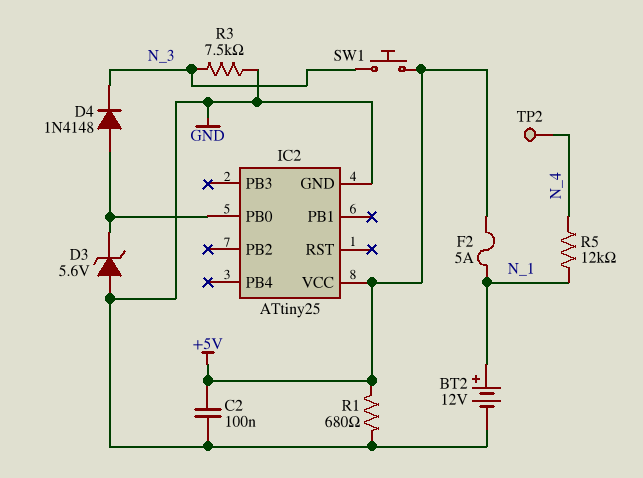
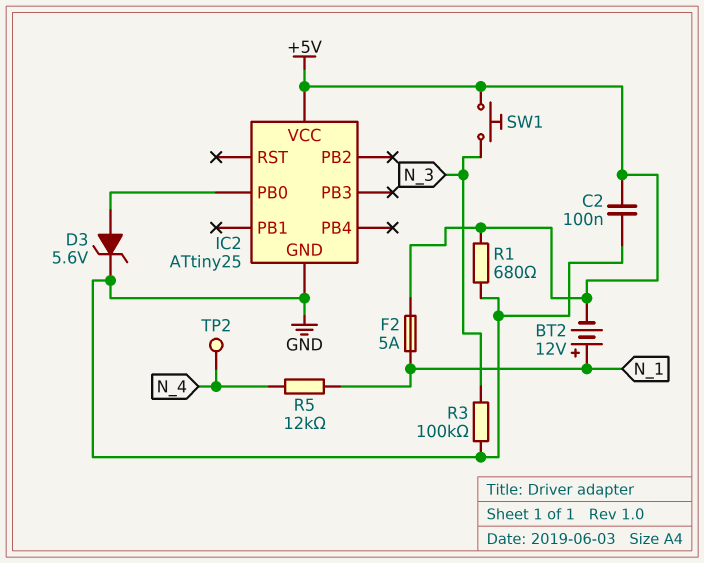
BT2: 12V (plus N_1, minus GND) -> 12V (plus N_1, minus +5V)
D3: zener 5.6V (A GND, K IC2/PB0) -> zener 5.6V (A IC2/PB0, K GND)
D4: diode 1N4148 (A IC2/PB0, K N_3) -> none
R3: 7.5k (GND, N_3) -> 100k (GND, N_3)

